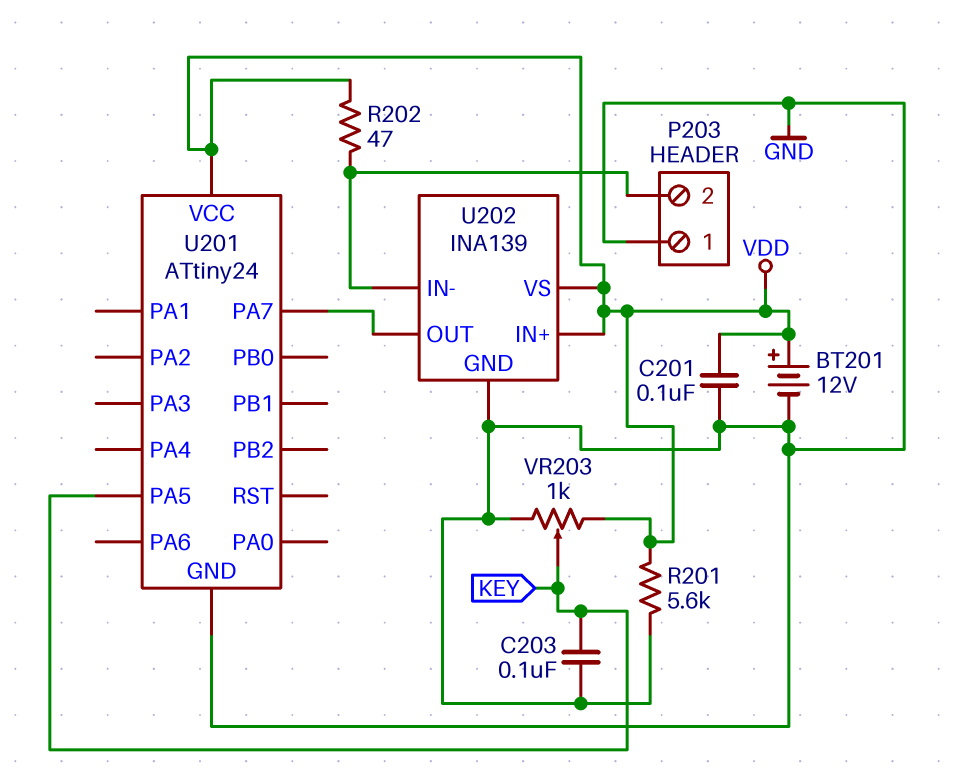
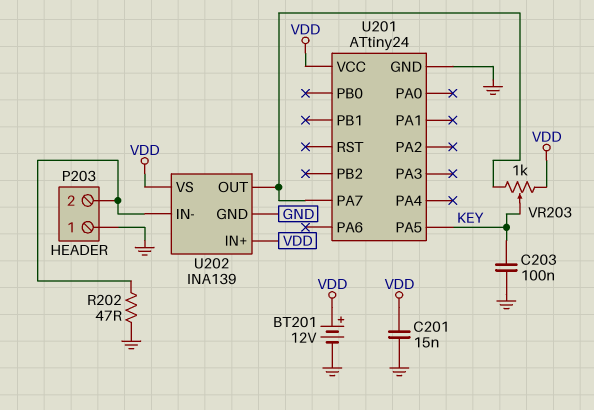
C201: 100nF (GND, VDD) -> 15nF (GND, VDD)
R201: 5.6k (GND, VDD) -> none
R202: 47 (P203/2, VDD) -> 47 (GND, P203/2)
VR203: 1k (GND, VDD, wiper KEY) -> 1k (U201/PA7, VDD, wiper KEY)

